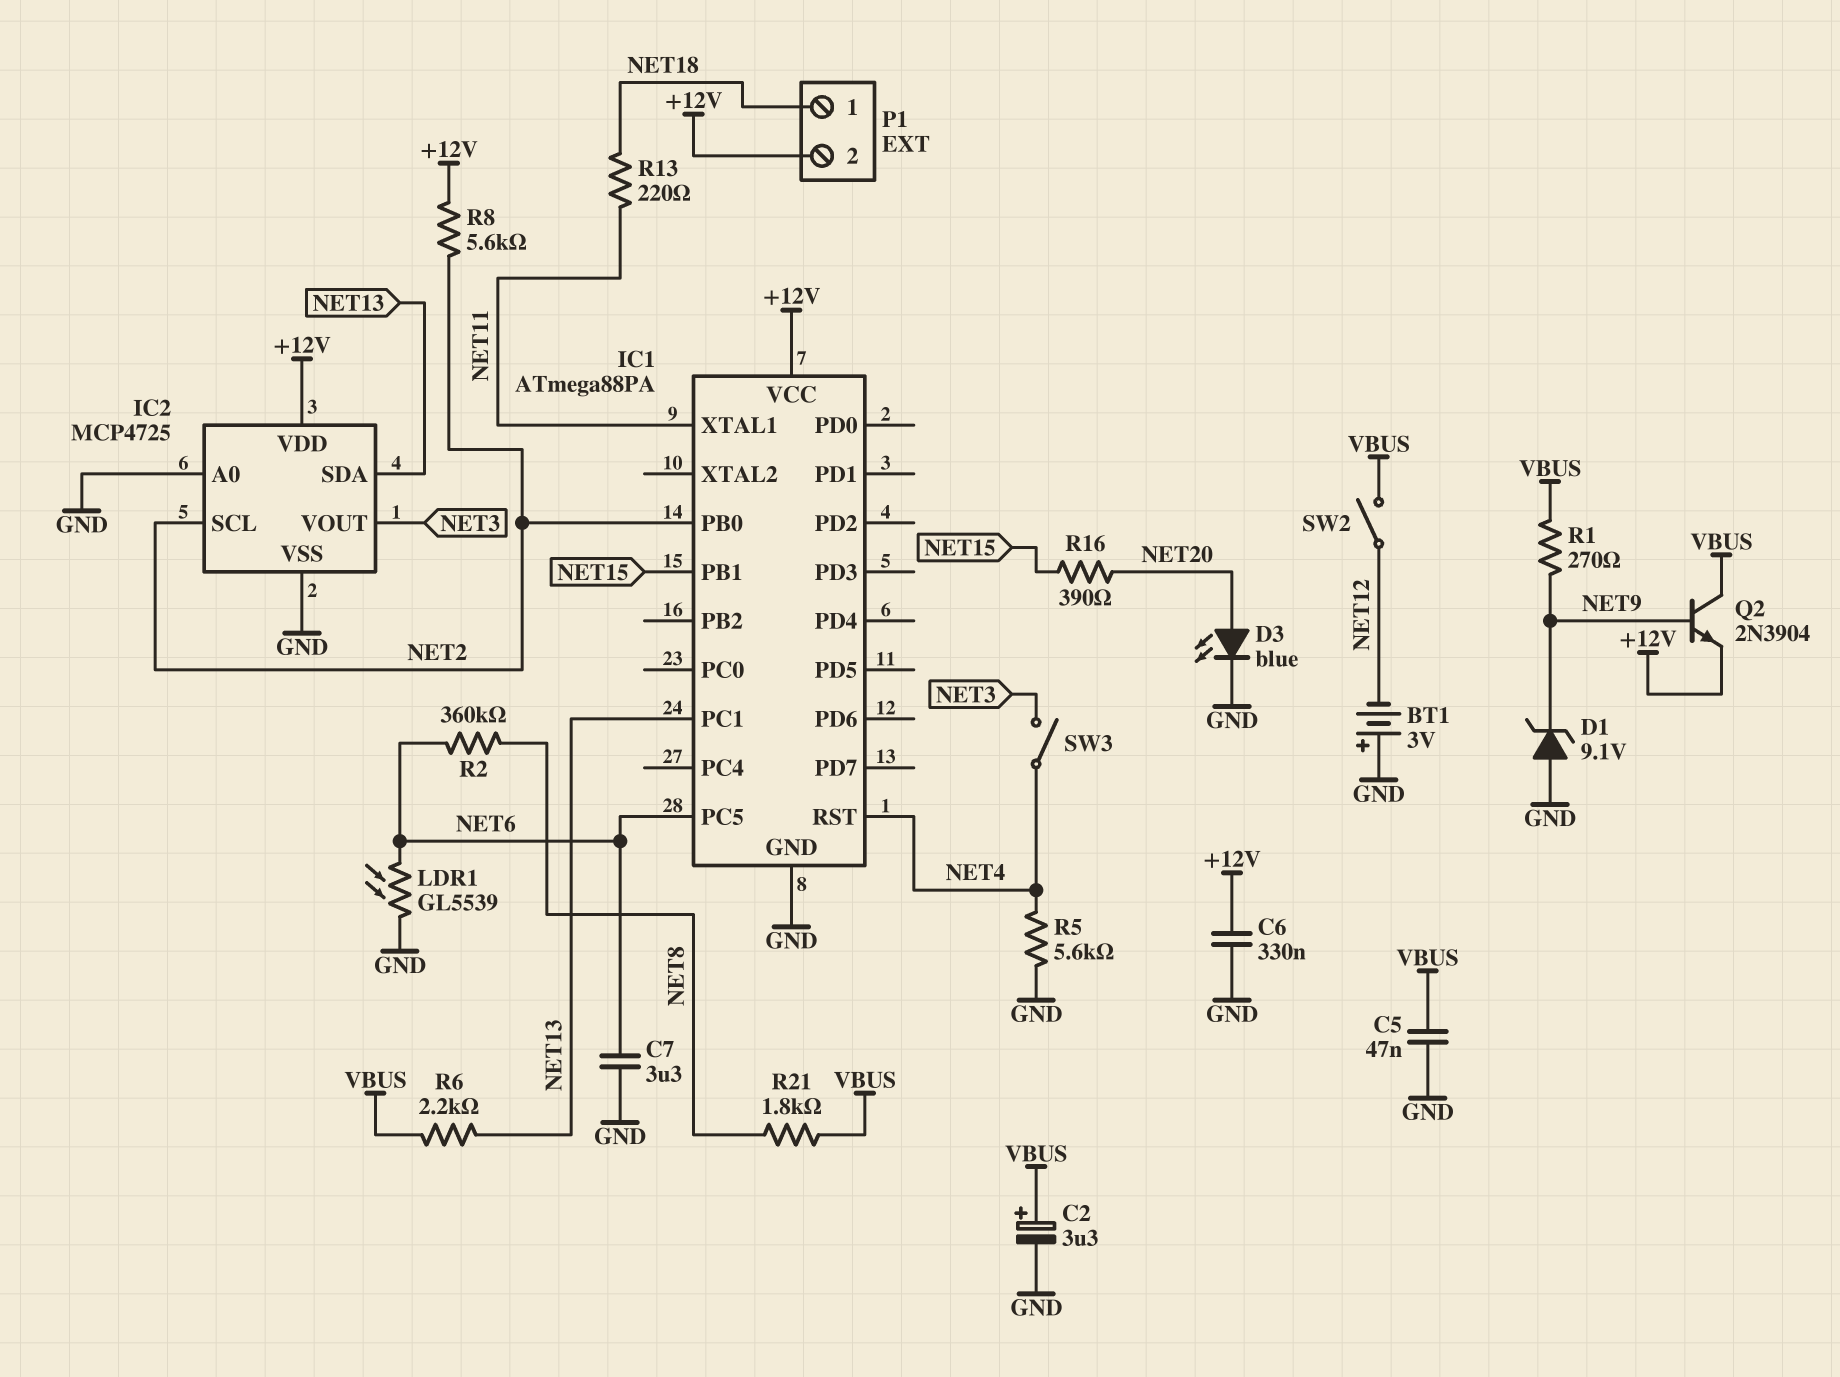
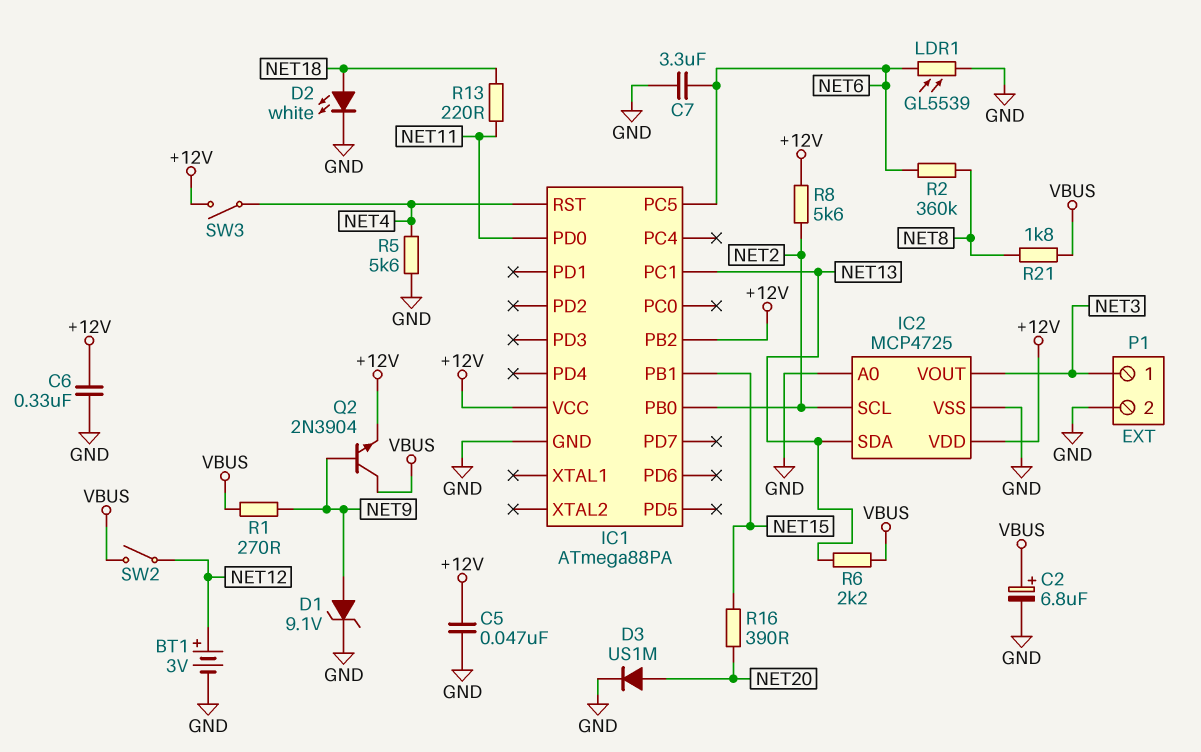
BT1: 3V (plus GND, minus NET12) -> 3V (plus NET12, minus GND)
C2: 3.3uF (plus VBUS, minus GND) -> 6.8uF (plus VBUS, minus GND)
C5: 47nF (GND, VBUS) -> 47nF (+12V, GND)
D1: zener 9.1V (A GND, K NET9) -> zener 9.1V (A NET9, K GND)
D2: none -> LED white (A NET18, K GND)
D3: LED blue (A NET20, K GND) -> diode US1M (A NET20, K GND)
IC1 pin PB2: none -> +12V
IC1 pin PD0: none -> NET11
IC1 pin XTAL1: NET11 -> none
P1 pin 1: NET18 -> NET3
P1 pin 2: +12V -> GND
SW3: switch (NET3, NET4) -> switch (+12V, NET4)

